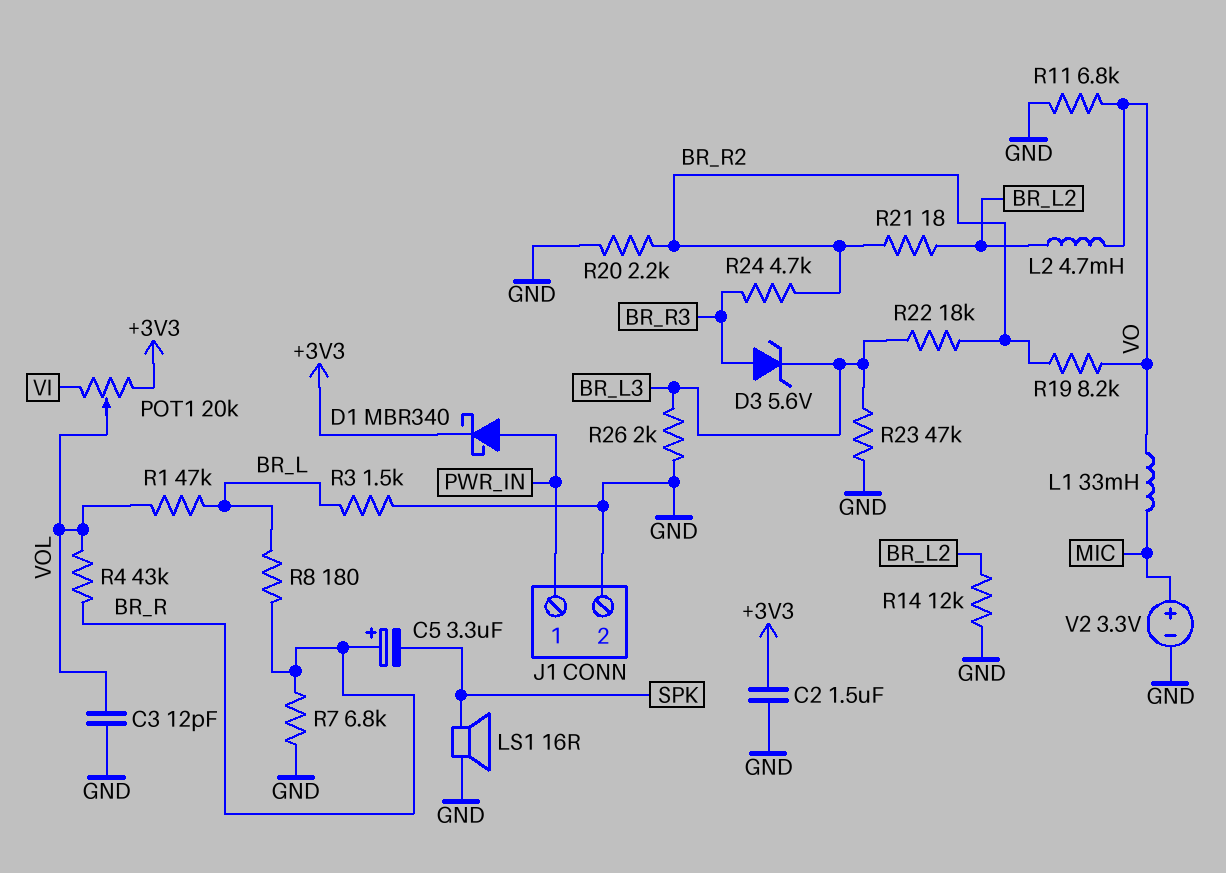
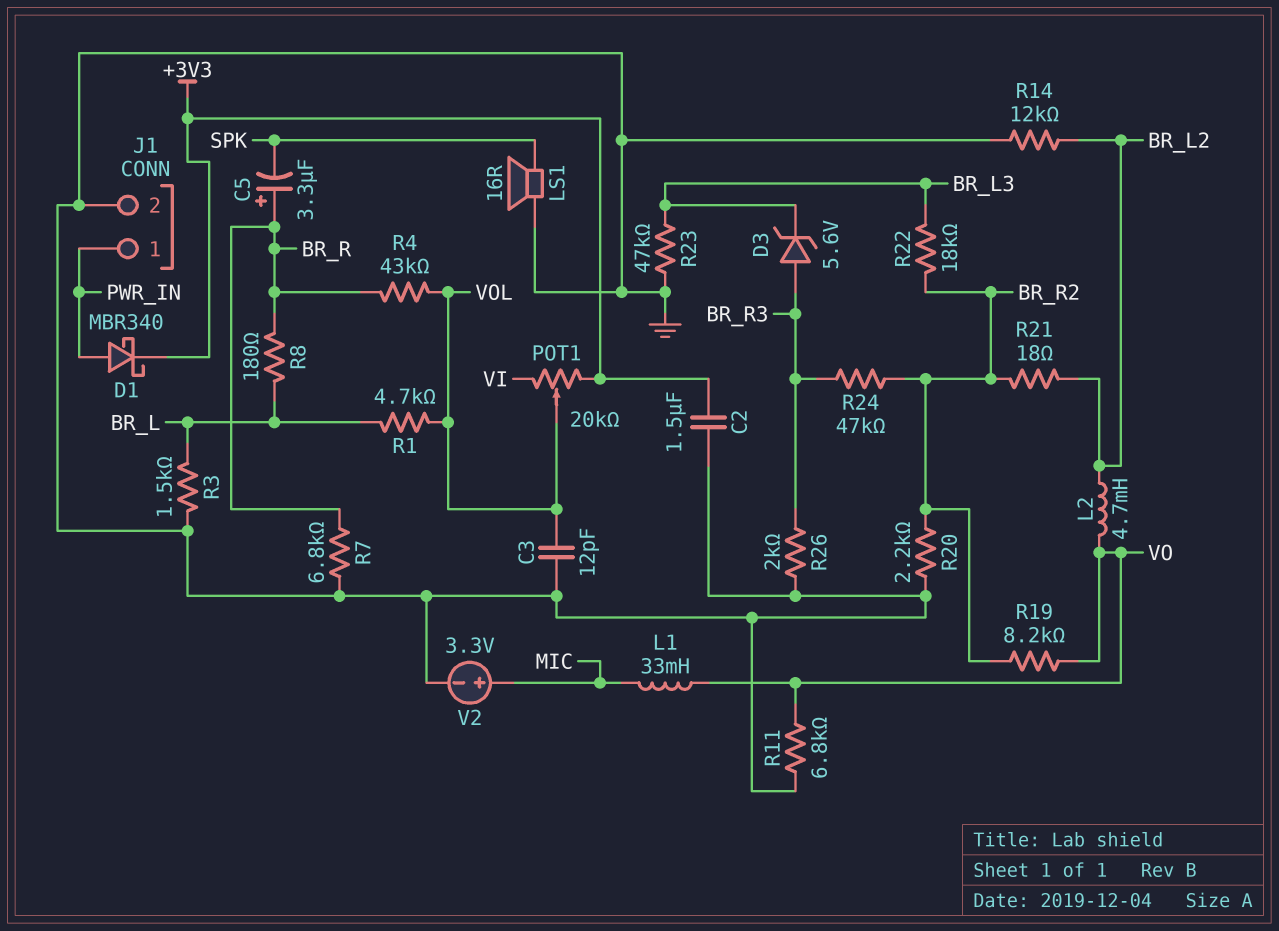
R1: 47k (BR_L, VOL) -> 4.7k (BR_L, VOL)
R24: 4.7k (BR_R2, BR_R3) -> 47k (BR_R2, BR_R3)
R26: 2k (BR_L3, GND) -> 2k (BR_R3, GND)

